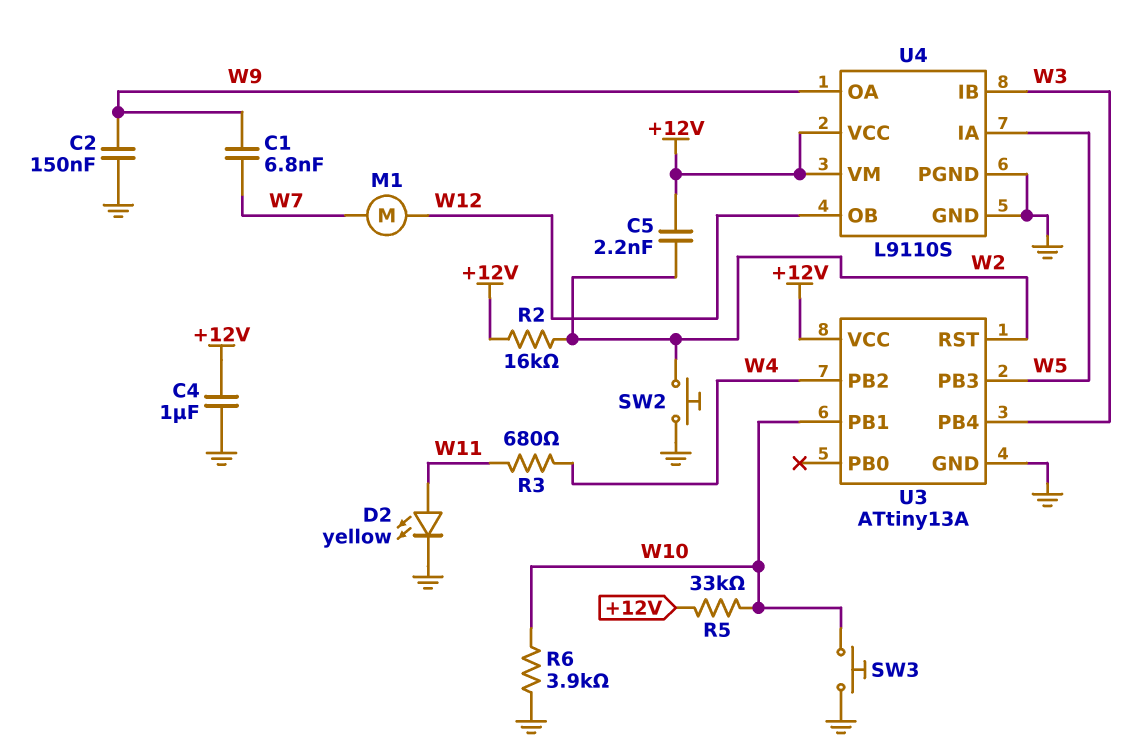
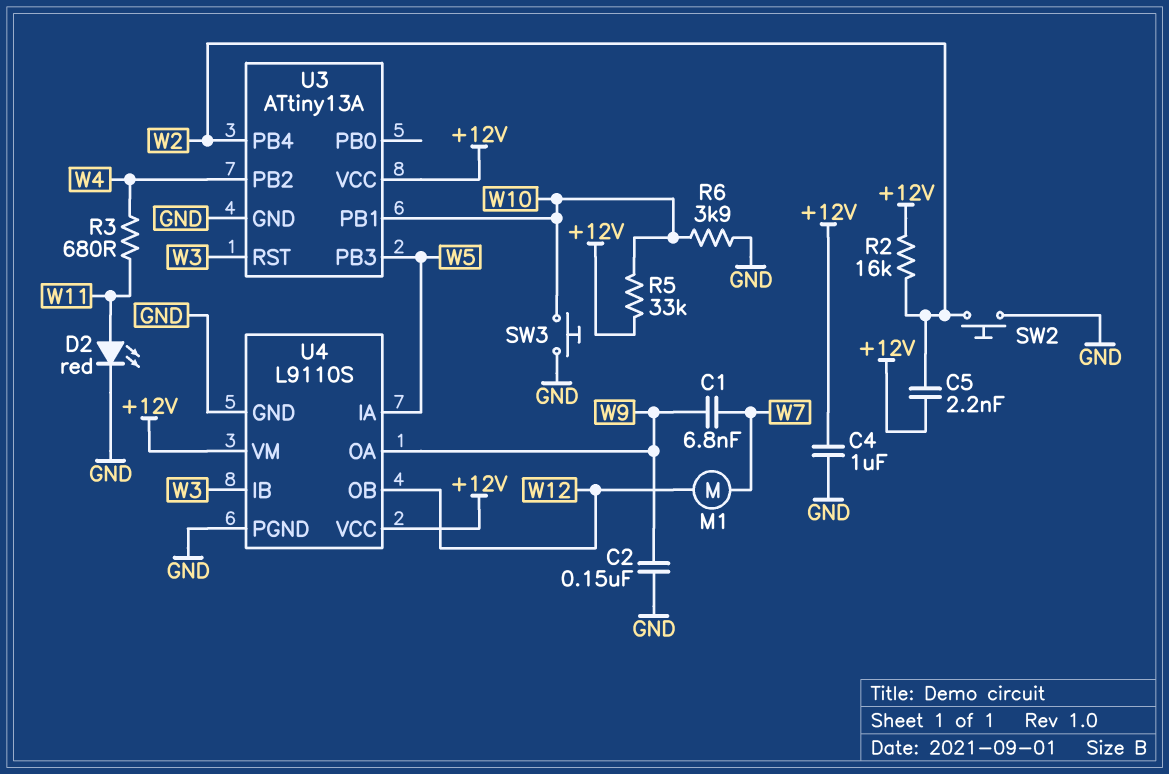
D2: LED yellow (A W11, K GND) -> LED red (A W11, K GND)
U3 pin PB4: W3 -> W2
U3 pin RST: W2 -> W3

